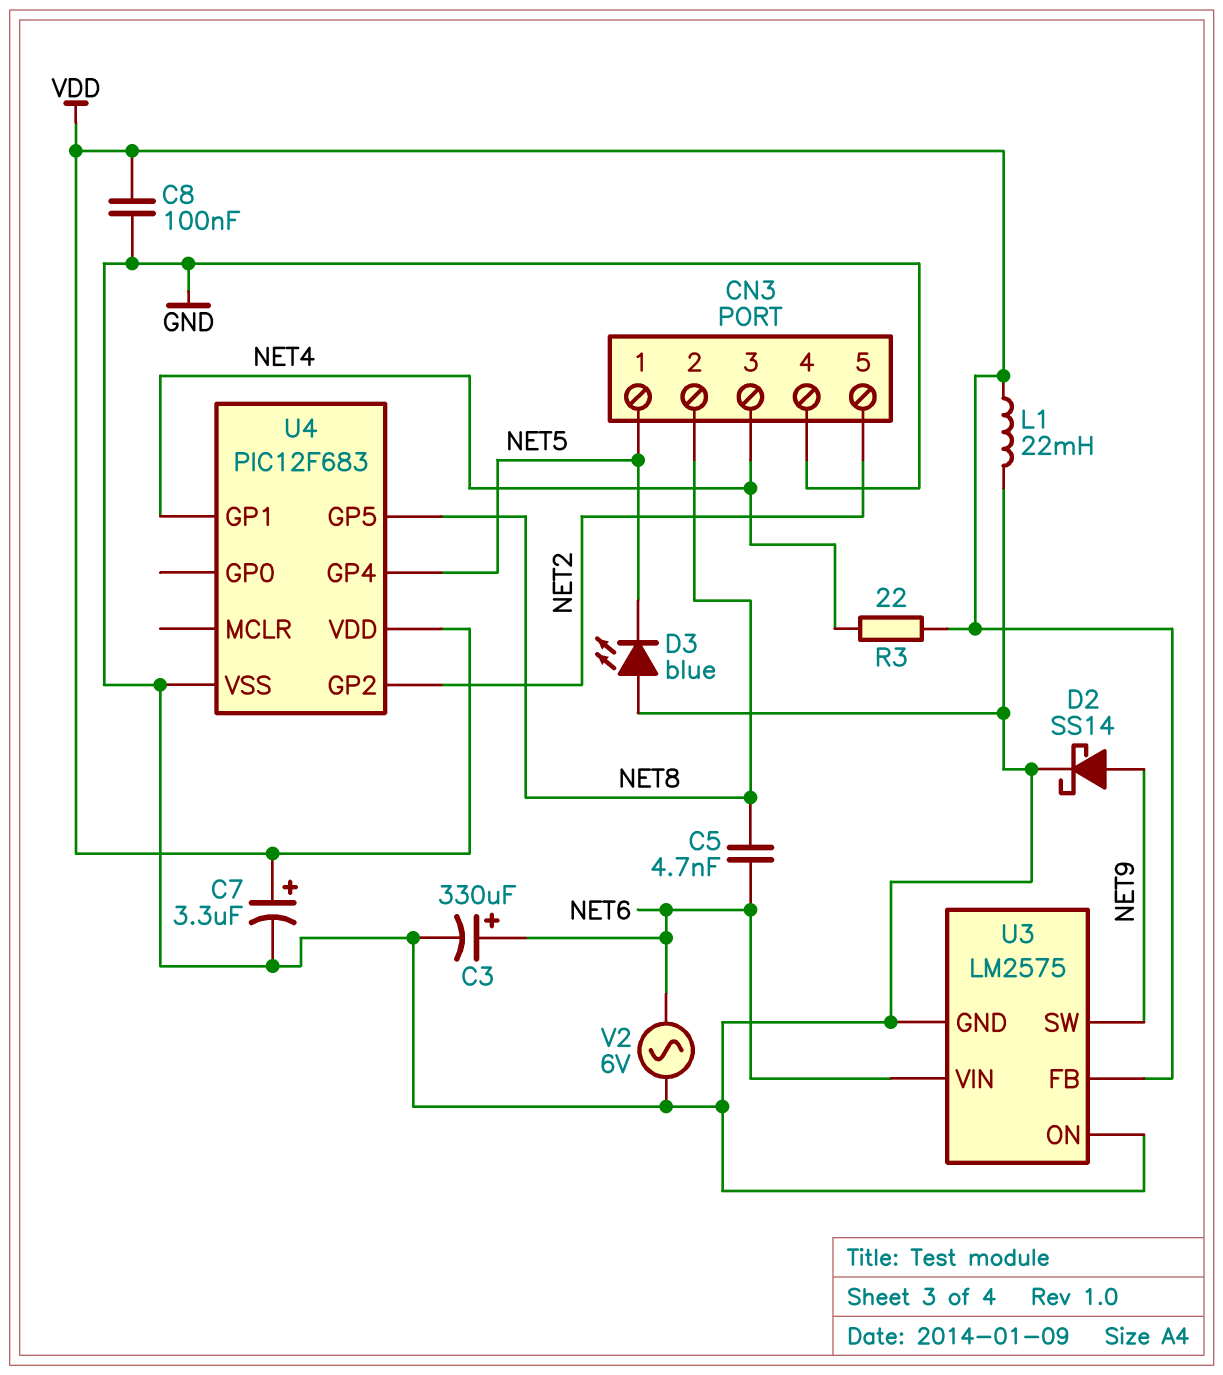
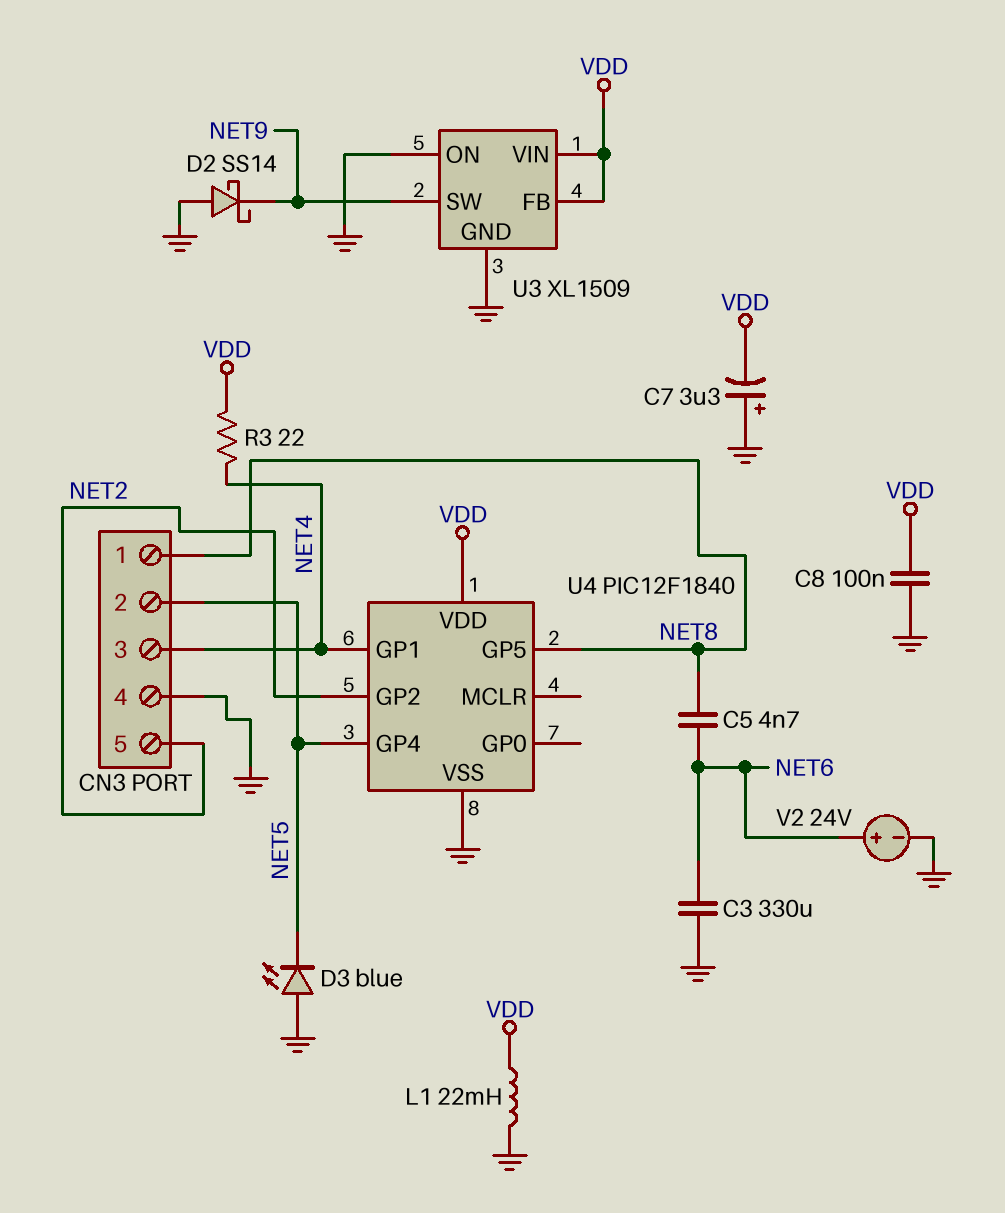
C3: 330uF (plus NET6, minus GND) -> 330uF (GND, NET6)
C7: 3.3uF (plus VDD, minus GND) -> 3.3uF (plus GND, minus VDD)
CN3 pin 1: NET5 -> NET8
CN3 pin 2: NET8 -> NET5
D2: schottky SS14 (A NET9, K GND) -> schottky SS14 (A GND, K NET9)
U3: LM2575 -> XL1509
U3 pin VIN: NET6 -> VDD
U4: PIC12F683 -> PIC12F1840
V2: AC 6V (GND, NET6) -> 24V (plus NET6, minus GND)

